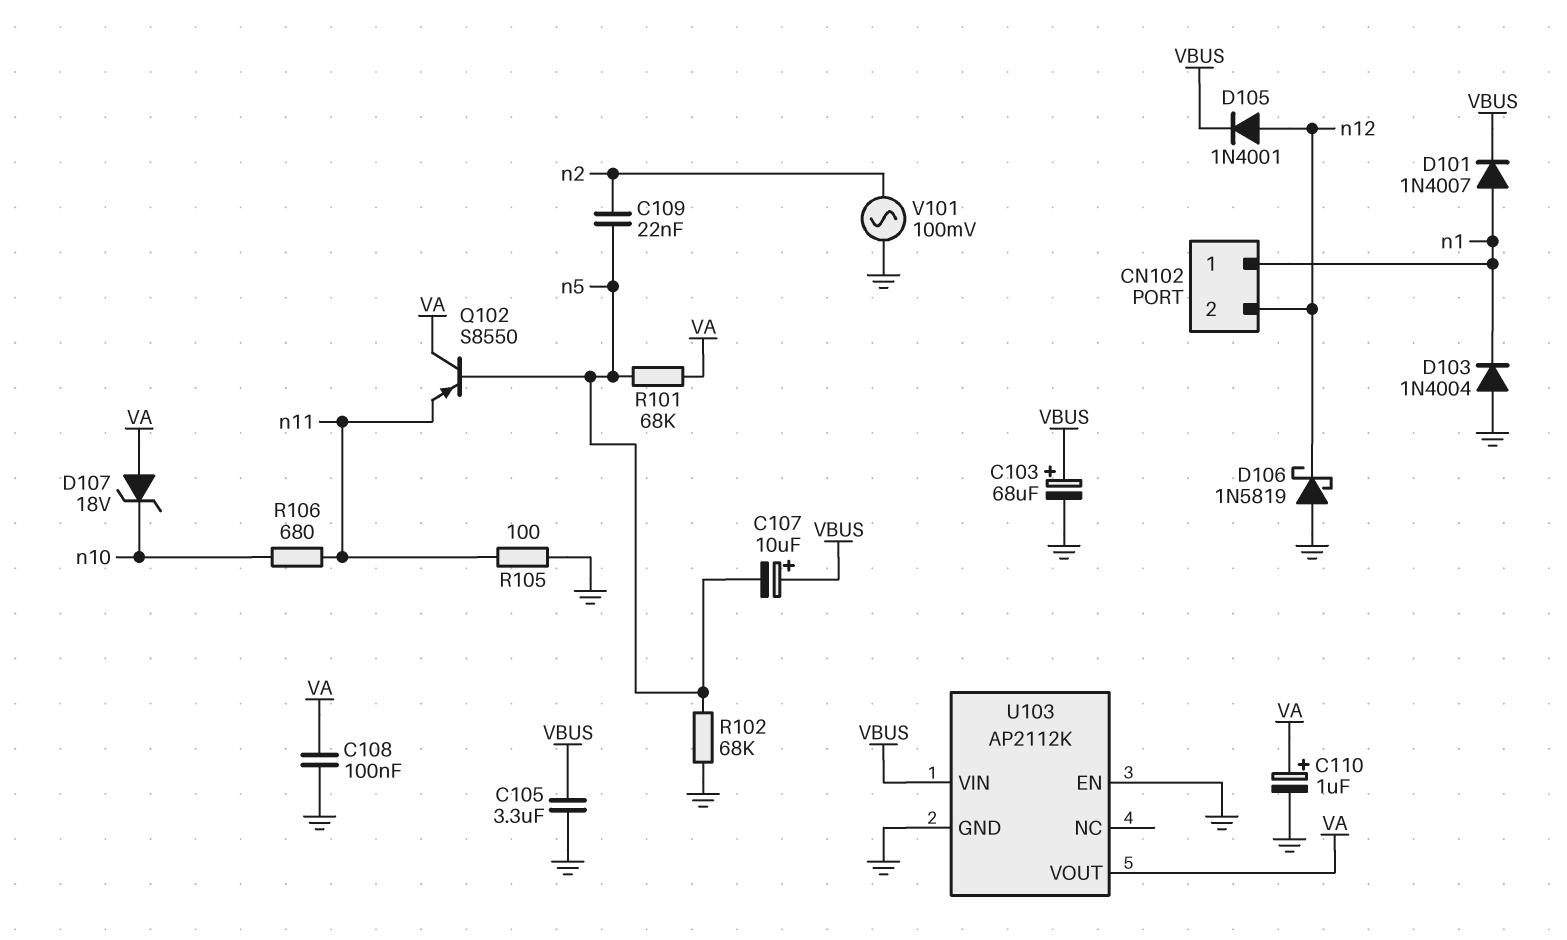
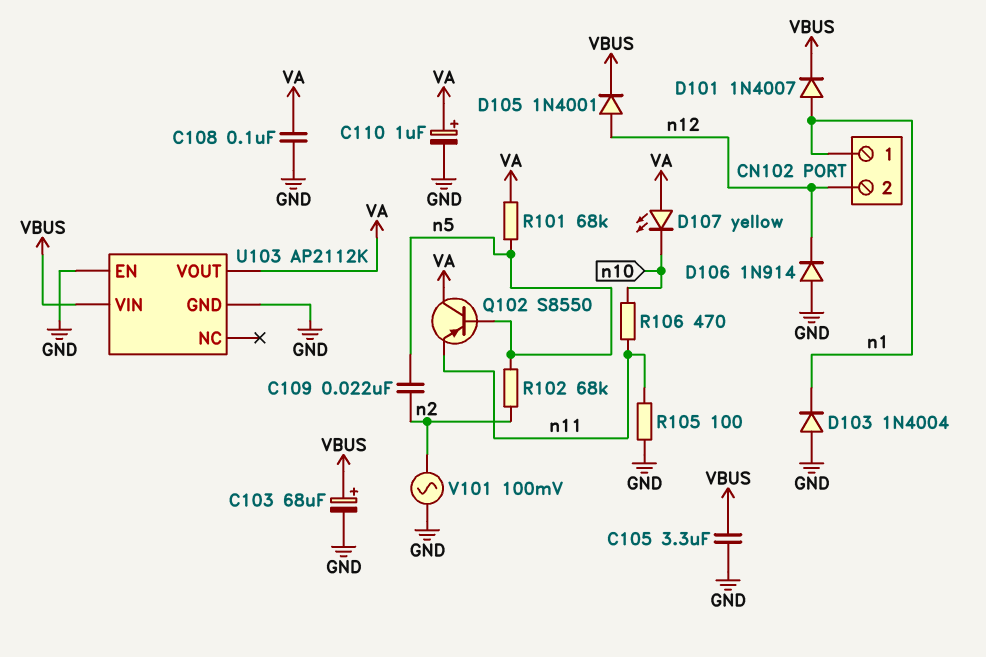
C107: 10uF (plus VBUS, minus n5) -> none
D106: schottky 1N5819 (A GND, K n12) -> diode 1N914 (A GND, K n12)
D107: zener 18V (A VA, K n10) -> LED yellow (A VA, K n10)
R102: 68k (GND, n5) -> 68k (n2, n5)
R106: 680 (n10, n11) -> 470 (n10, n11)

